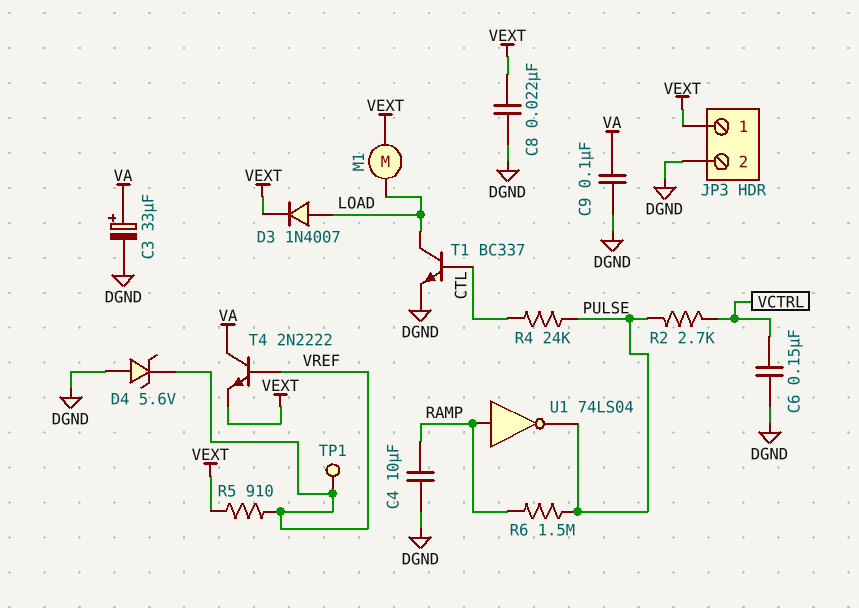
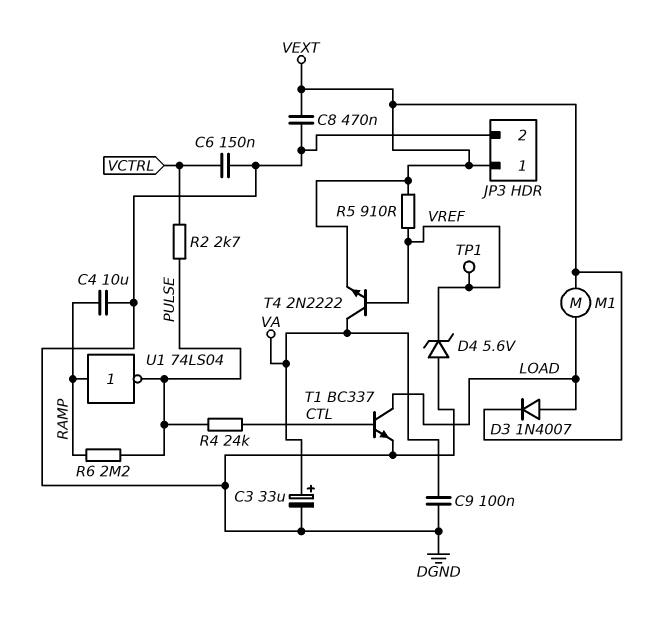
C8: 22nF (DGND, VEXT) -> 470nF (DGND, VEXT)
R6: 1.5M (PULSE, RAMP) -> 2.2M (PULSE, RAMP)

